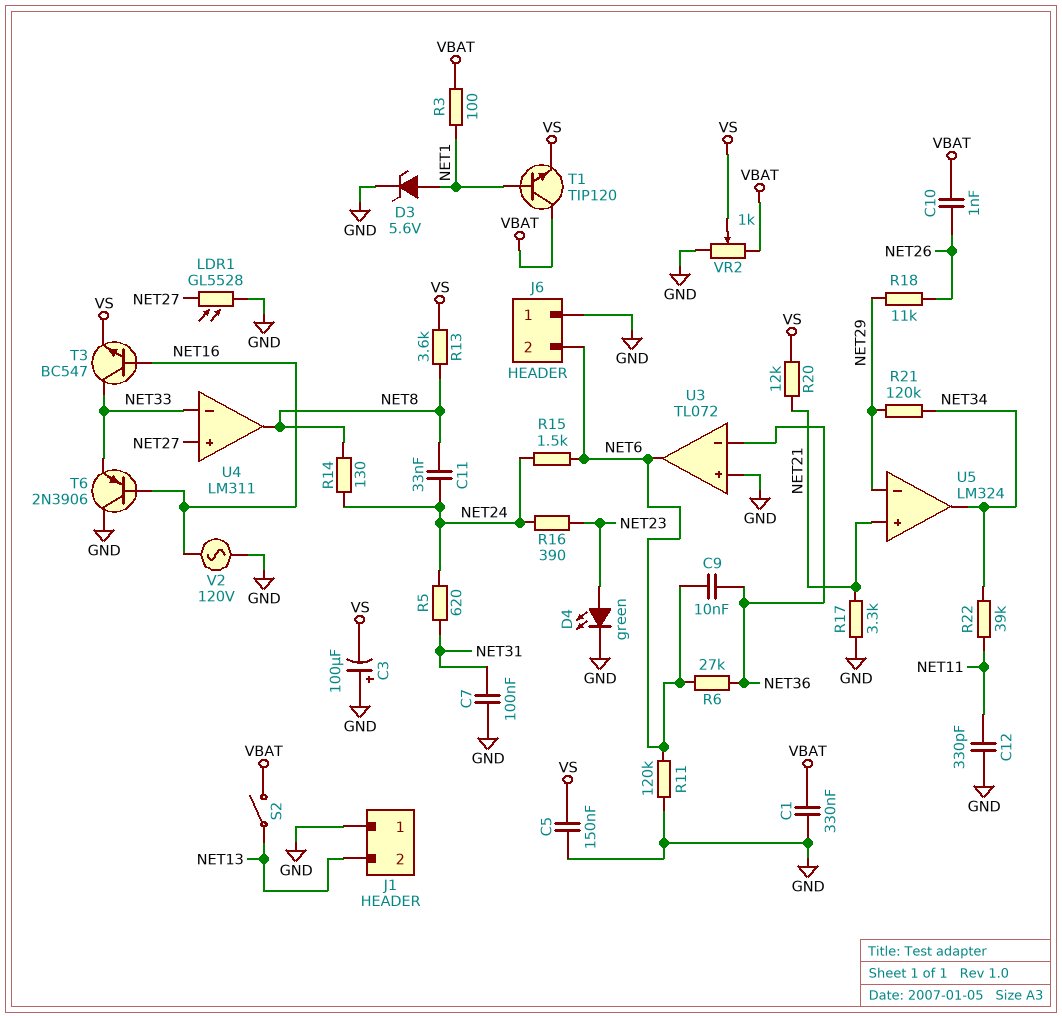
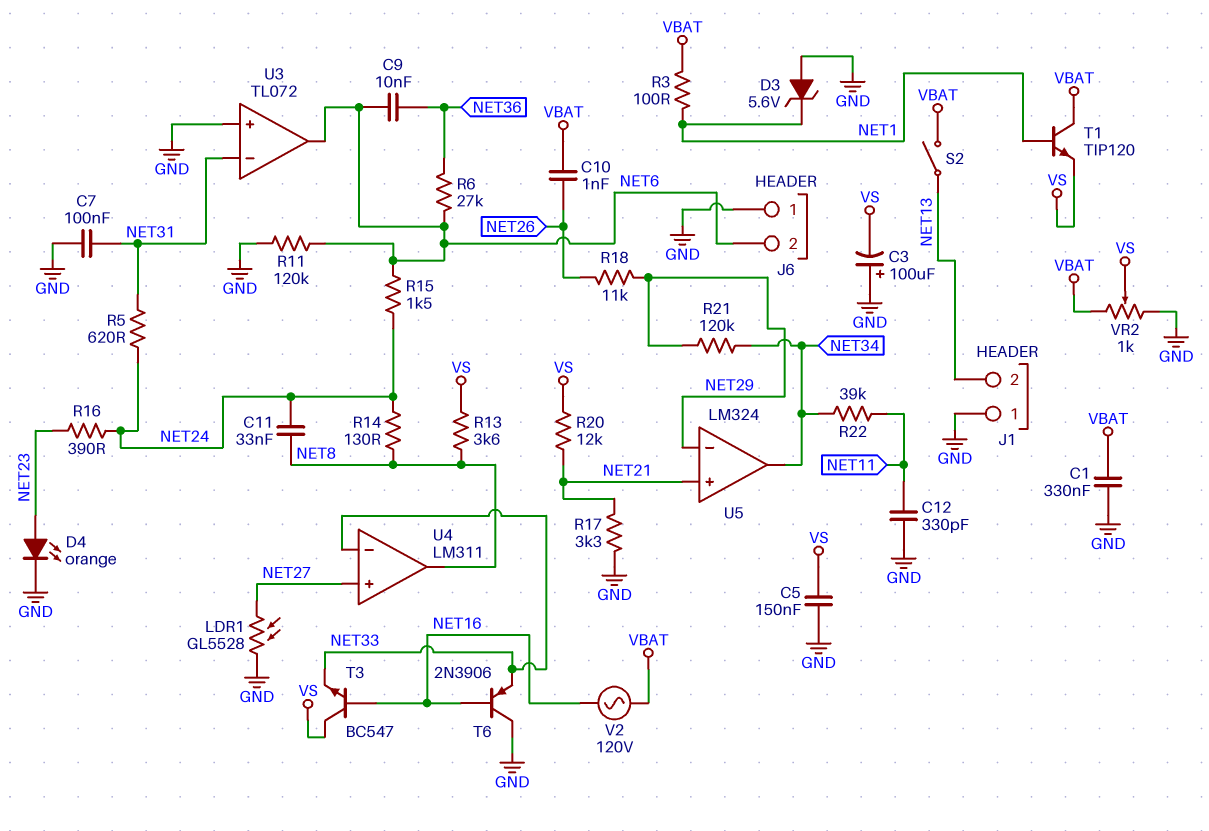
D3: zener 5.6V (A NET1, K GND) -> zener 5.6V (A GND, K NET1)
D4: LED green (A NET23, K GND) -> LED orange (A NET23, K GND)
T3: NPN BC547 (B NET16, C NET33, E VS) -> NPN BC547 (B NET16, C VS, E NET33)
U3 pin in-: NET36 -> NET31
V2: AC 120V (GND, NET16) -> AC 120V (NET16, VBAT)

